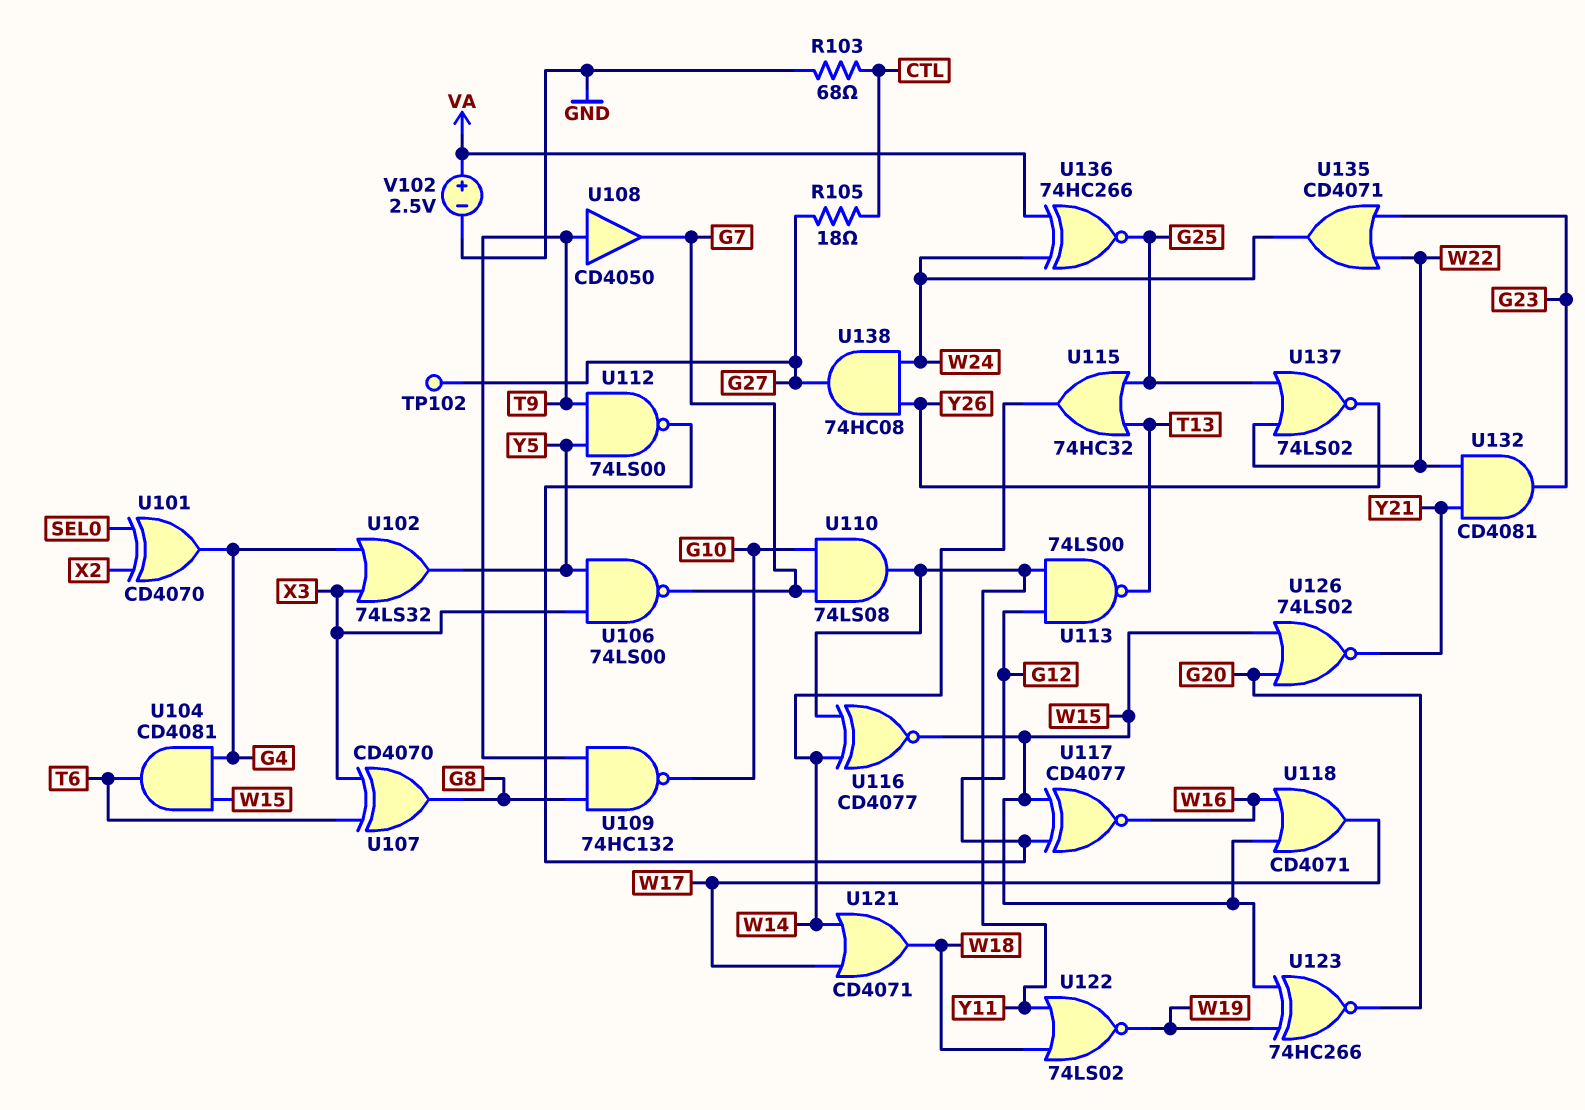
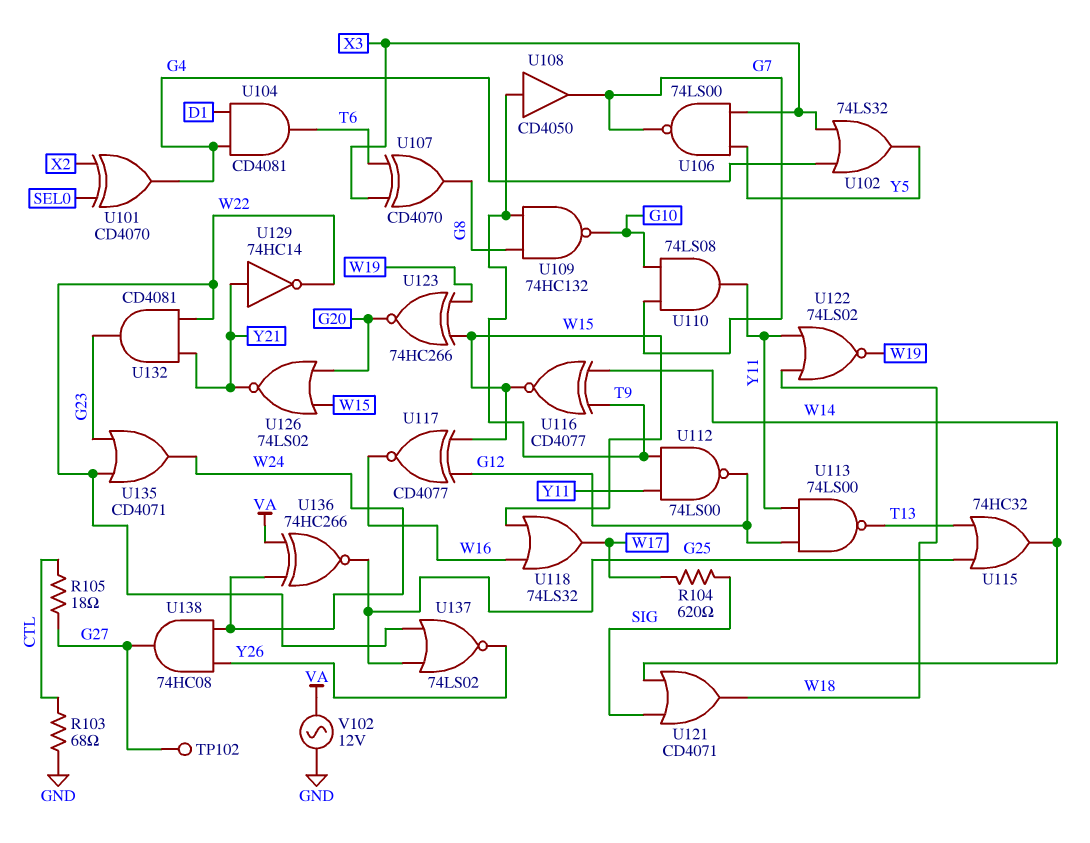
R104: none -> 620 (SIG, W17)
U104: AND CD4081 (in G4, in W15, out T6) -> AND CD4081 (in D1, in G4, out T6)
U112: NAND 74LS00 (in T9, in Y5, out G12) -> NAND 74LS00 (in T9, in Y11, out G12)
U116: XNOR CD4077 (in W14, in Y11, out W15) -> XNOR CD4077 (in T9, in W14, out W15)
U118: OR CD4071 (in W15, in W16, out W17) -> OR 74LS32 (in W15, in W16, out W17)
U121: OR CD4071 (in W14, in W17, out W18) -> OR CD4071 (in SIG, in W14, out W18)
U129: none -> NOT 74HC14 (in Y21, out W22)
V102: 2.5V (plus VA, minus GND) -> AC 12V (GND, VA)

